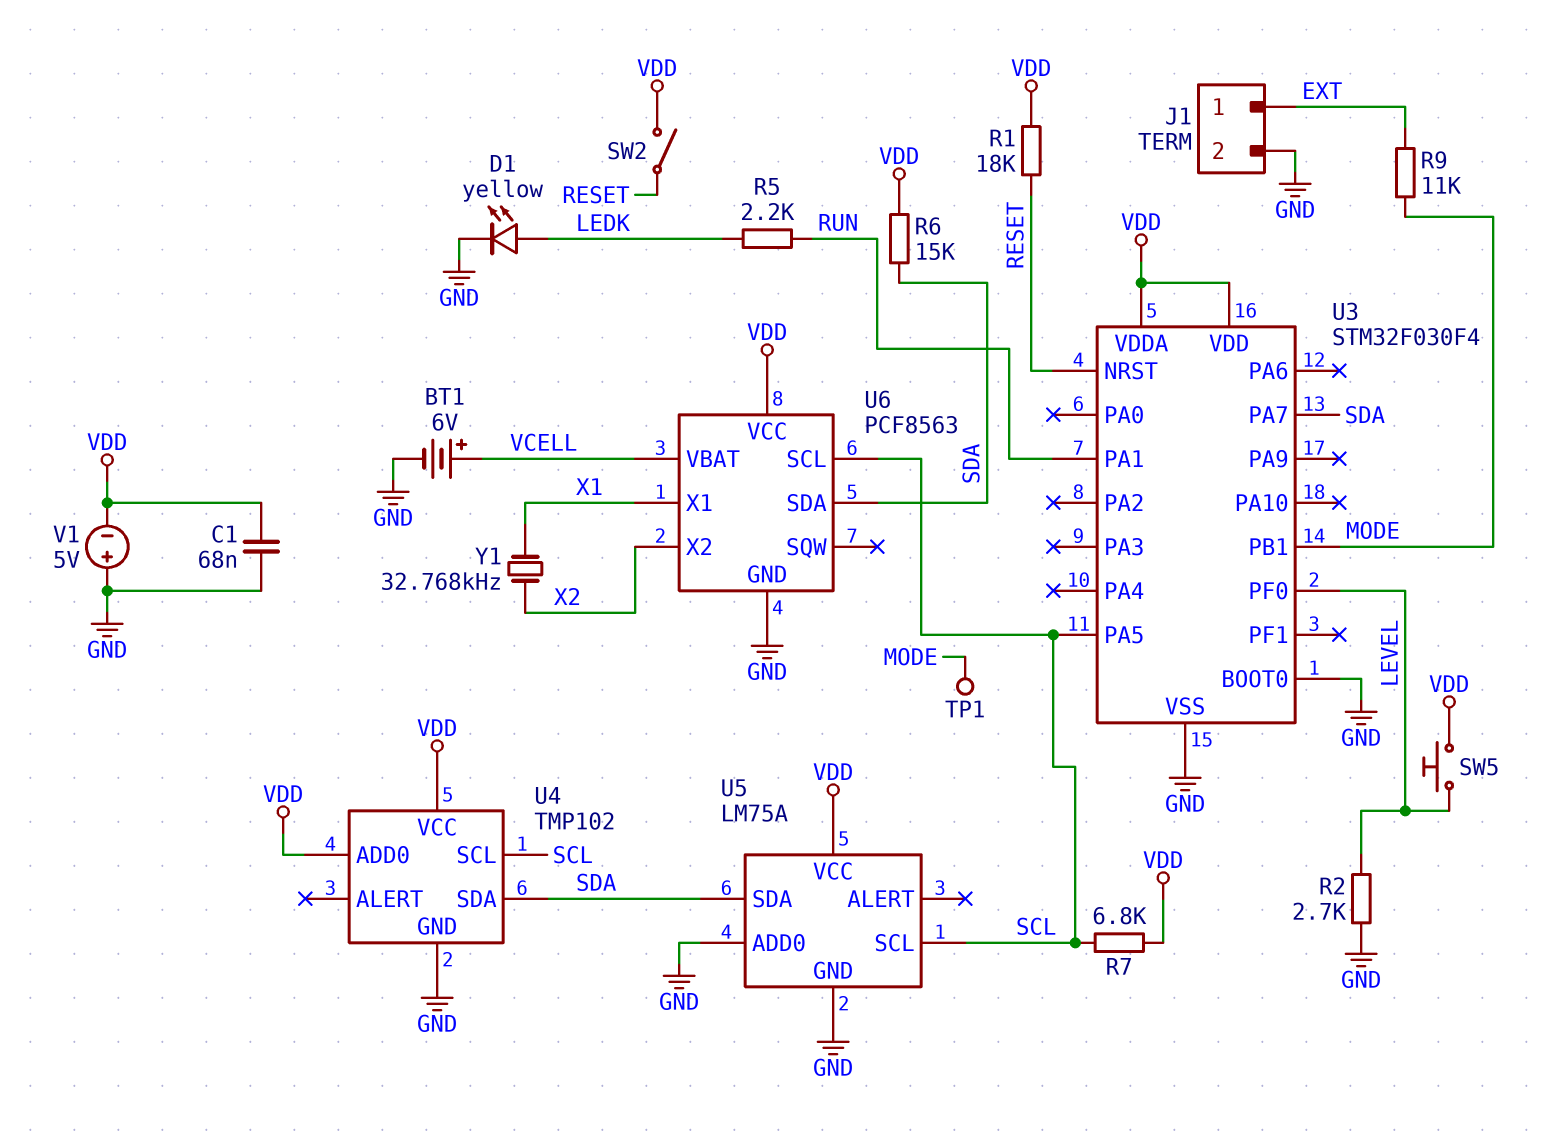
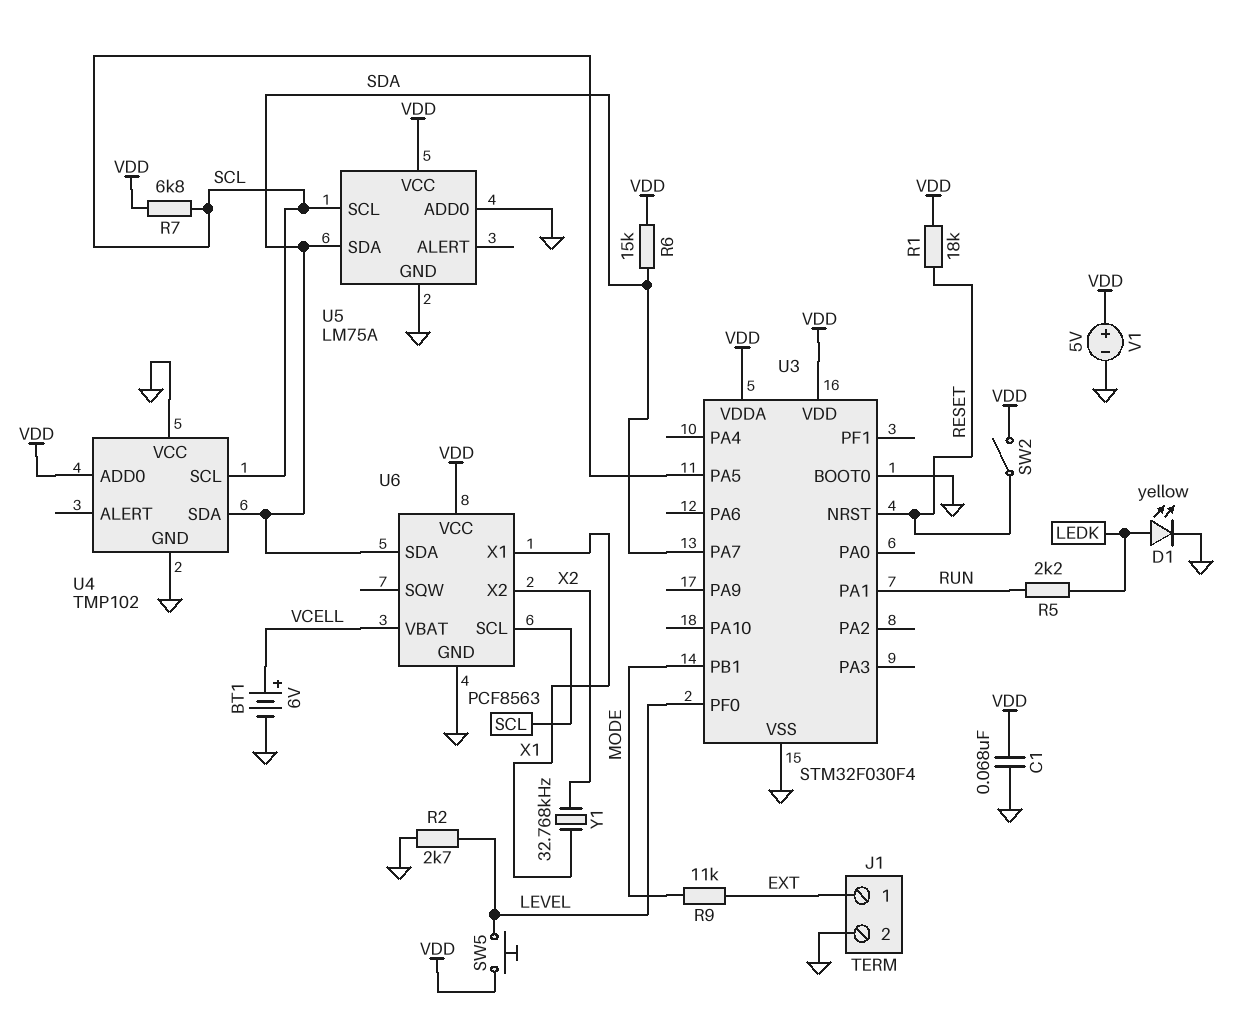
TP1: test point (MODE) -> none
U4 pin VCC: VDD -> GND
V1: 5V (plus GND, minus VDD) -> 5V (plus VDD, minus GND)

